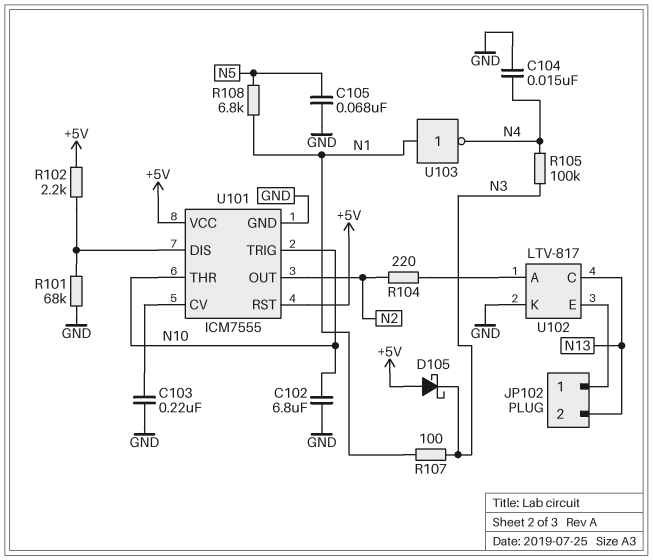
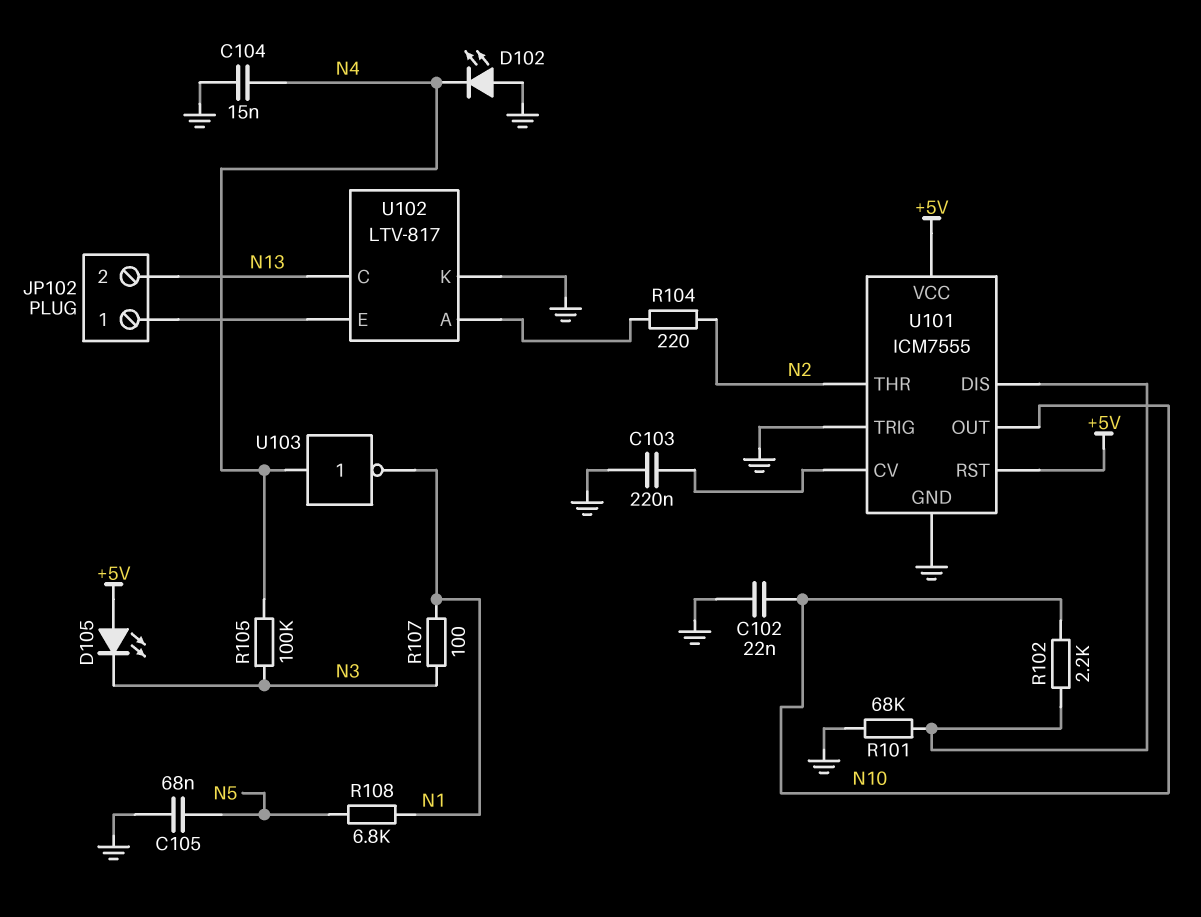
C102: 6.8uF (GND, N10) -> 22nF (GND, N10)
D102: none -> LED (A GND, K N4)
D105: schottky (A +5V, K N3) -> LED (A +5V, K N3)
R102: 2.2k (+5V, U101/DIS) -> 2.2k (N10, U101/DIS)
U101 pin OUT: N2 -> N10
U101 pin THR: N10 -> N2
U101 pin TRIG: N10 -> GND
U103: NOT (in N1, out N4) -> NOT (in N4, out N1)

